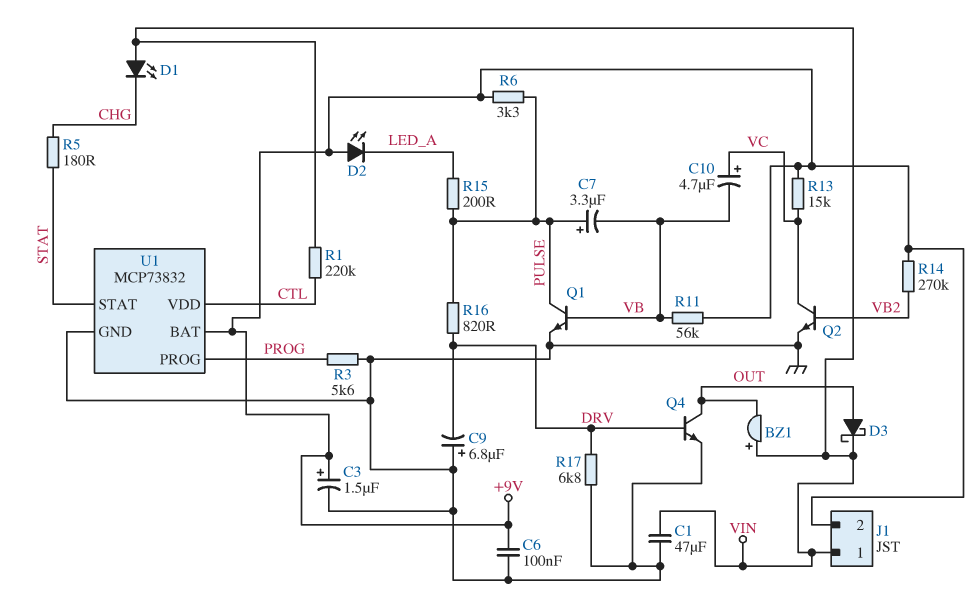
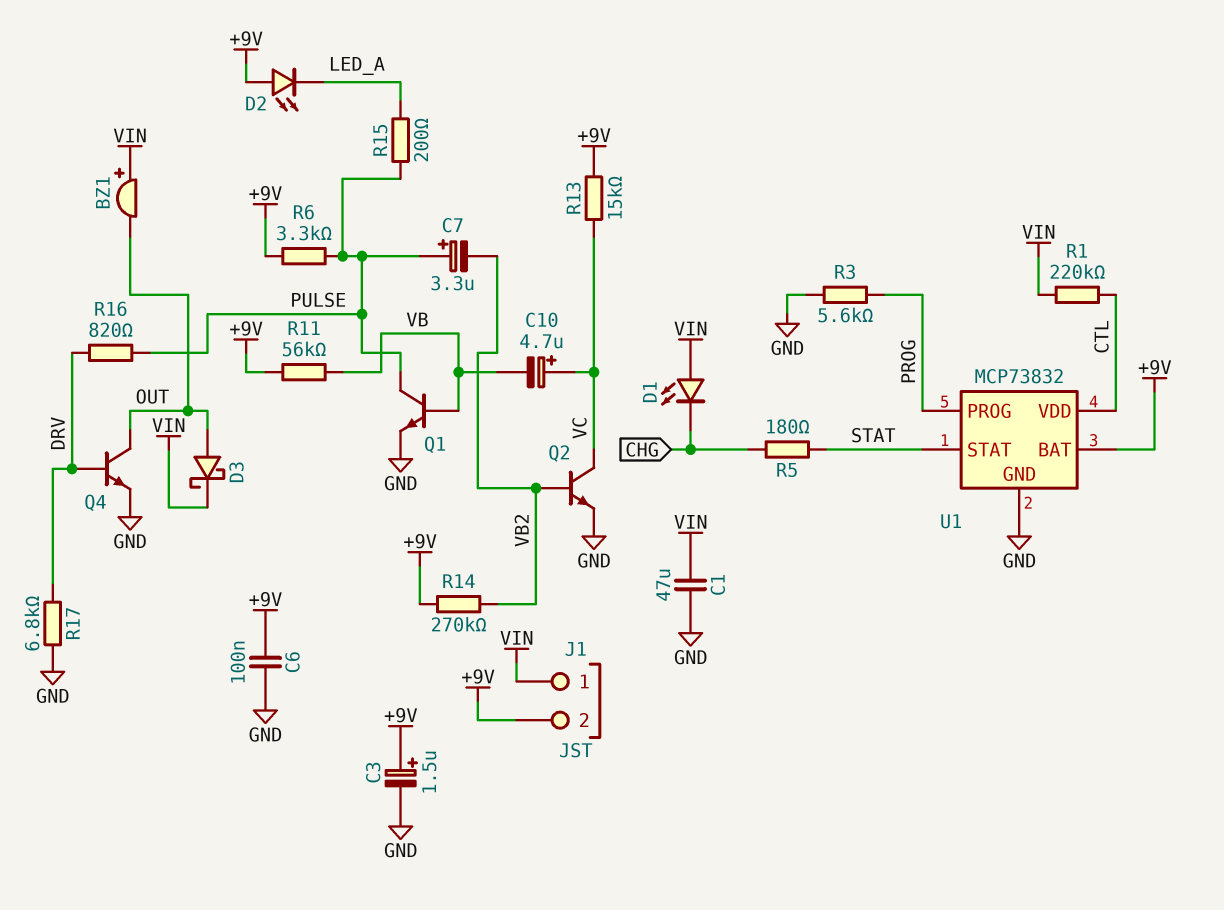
C7: 3.3uF (plus PULSE, minus VB) -> 3.3uF (plus PULSE, minus VB2)
C9: 6.8uF (plus GND, minus DRV) -> none

